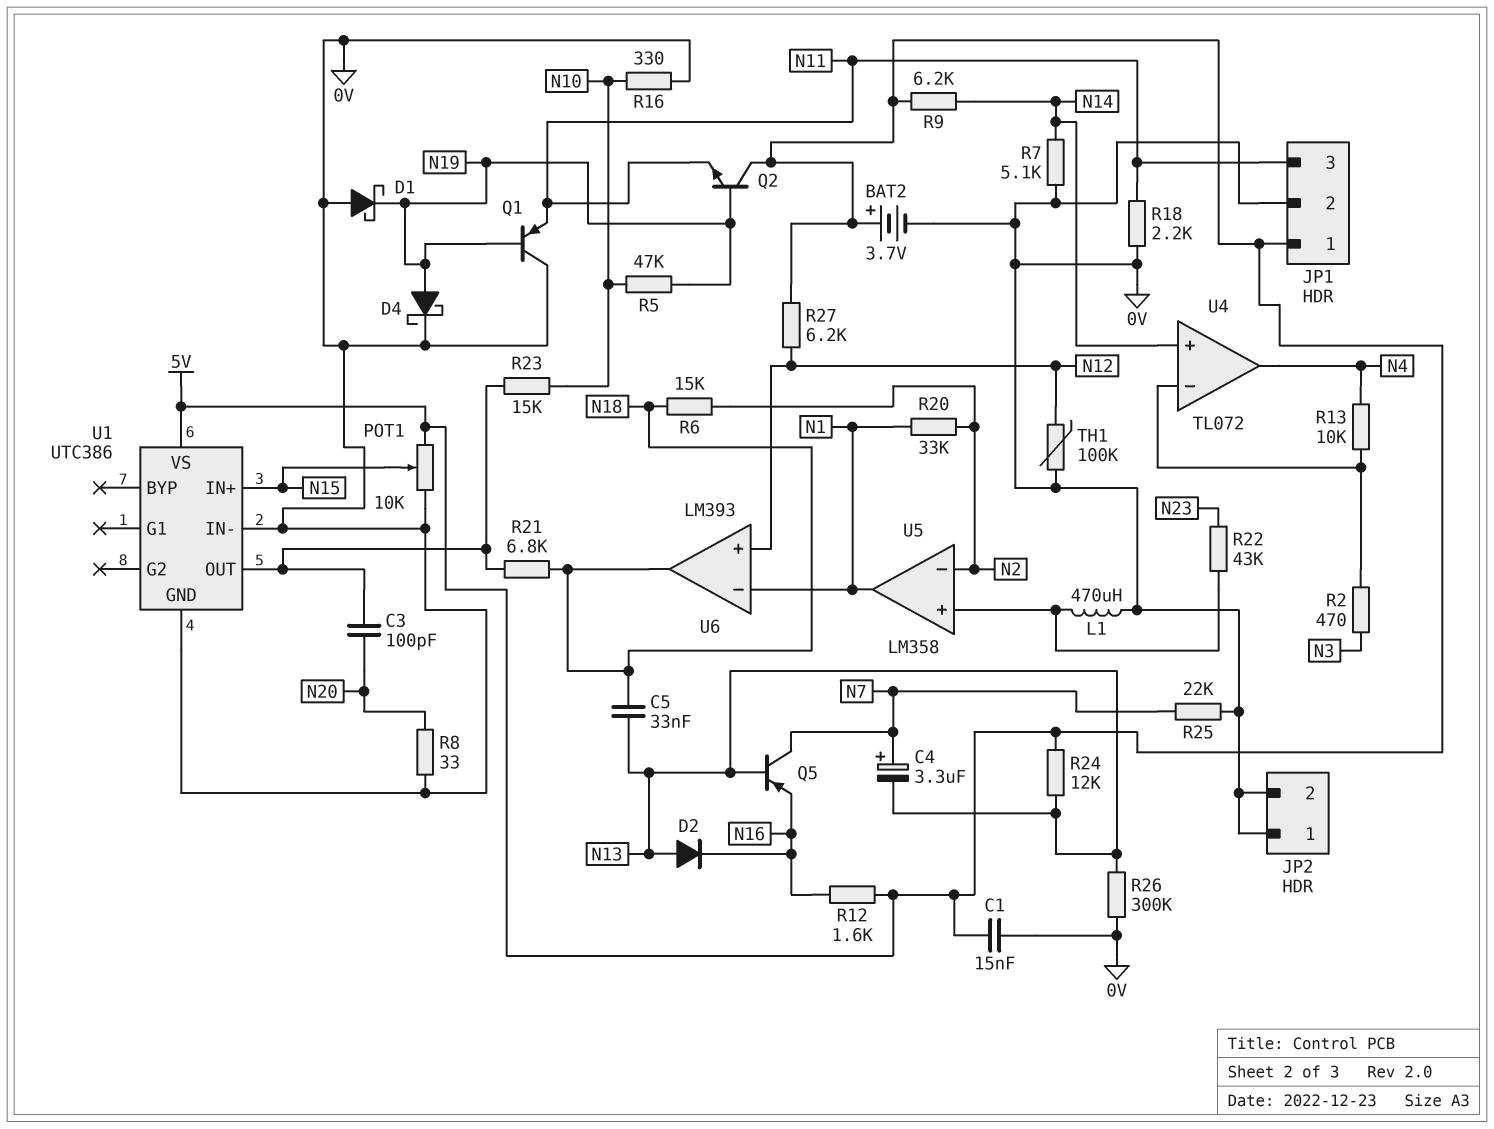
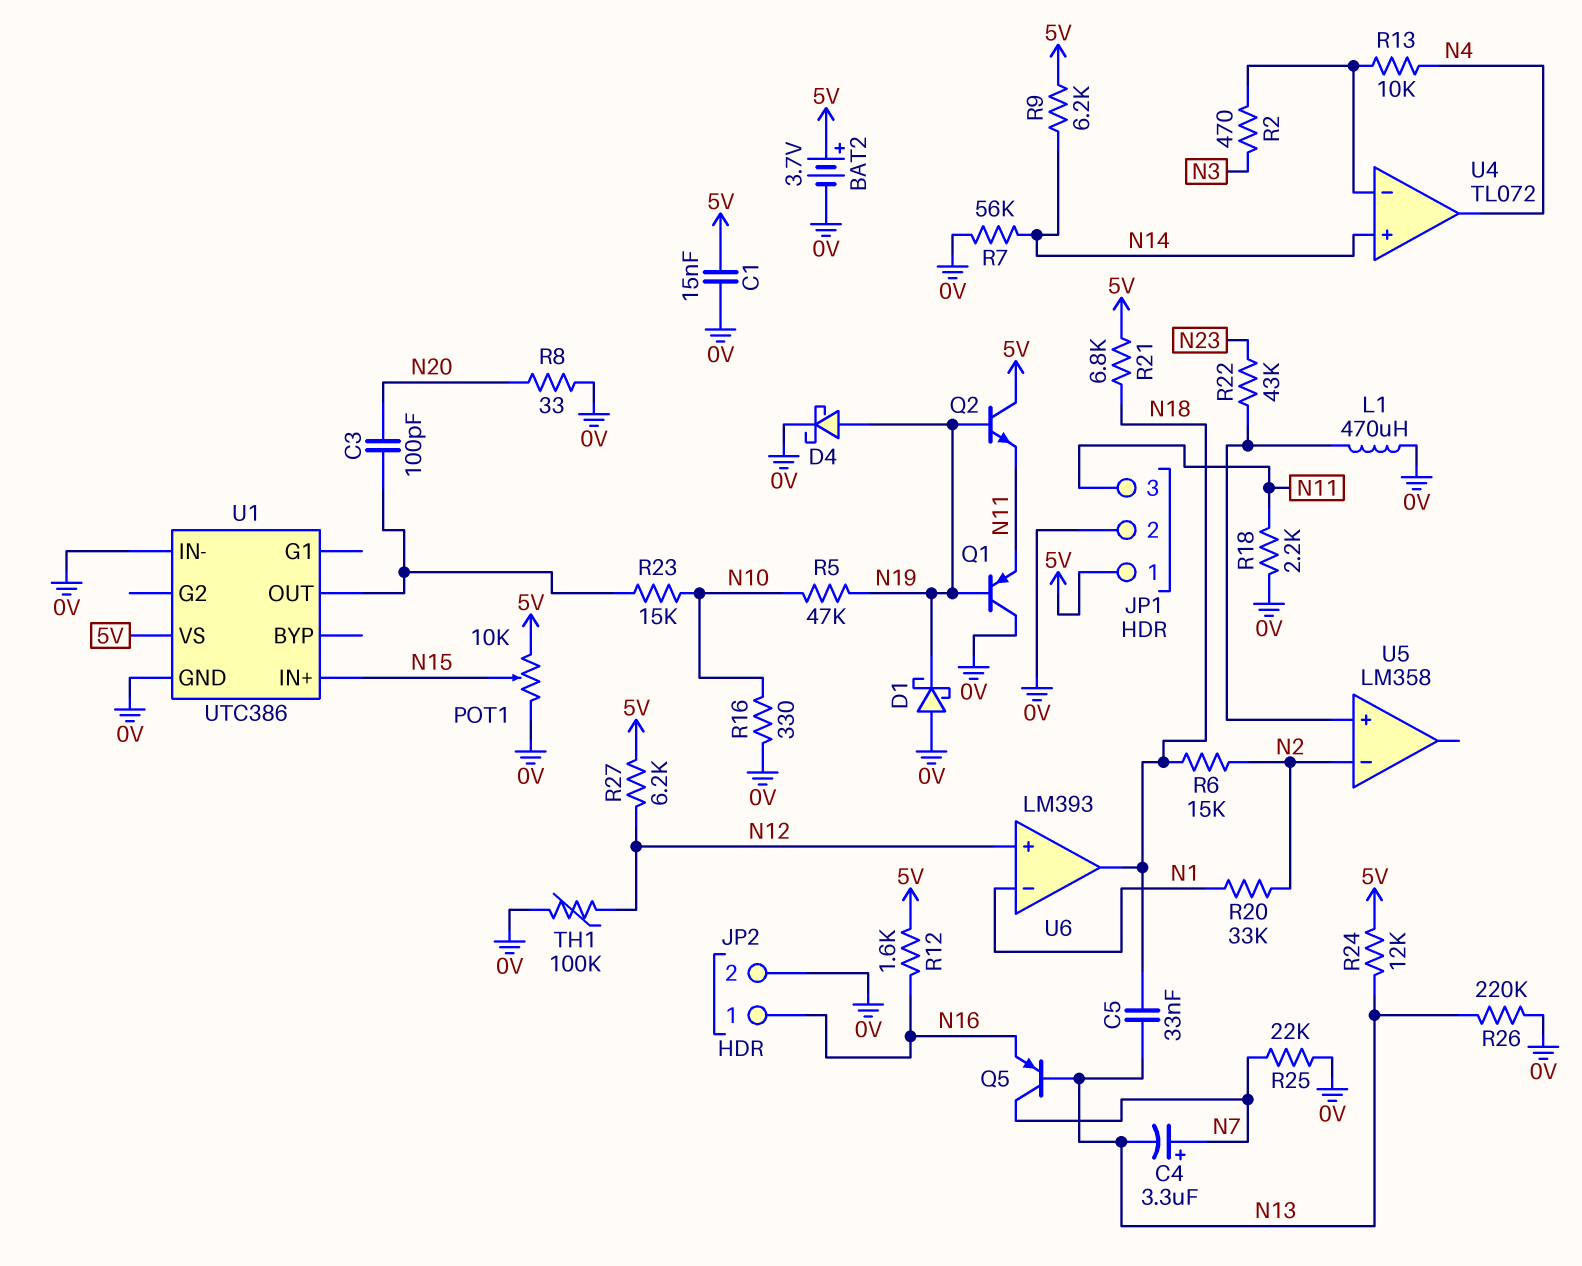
D2: diode (A N13, K N16) -> none
JP2 pin 1: 0V -> N16
R7: 5.1k (0V, N14) -> 56k (0V, N14)
R21: 6.8k (N18, U1/OUT) -> 6.8k (5V, N18)
R26: 300k (0V, N13) -> 220k (0V, N13)
U5 pin out: N1 -> none

